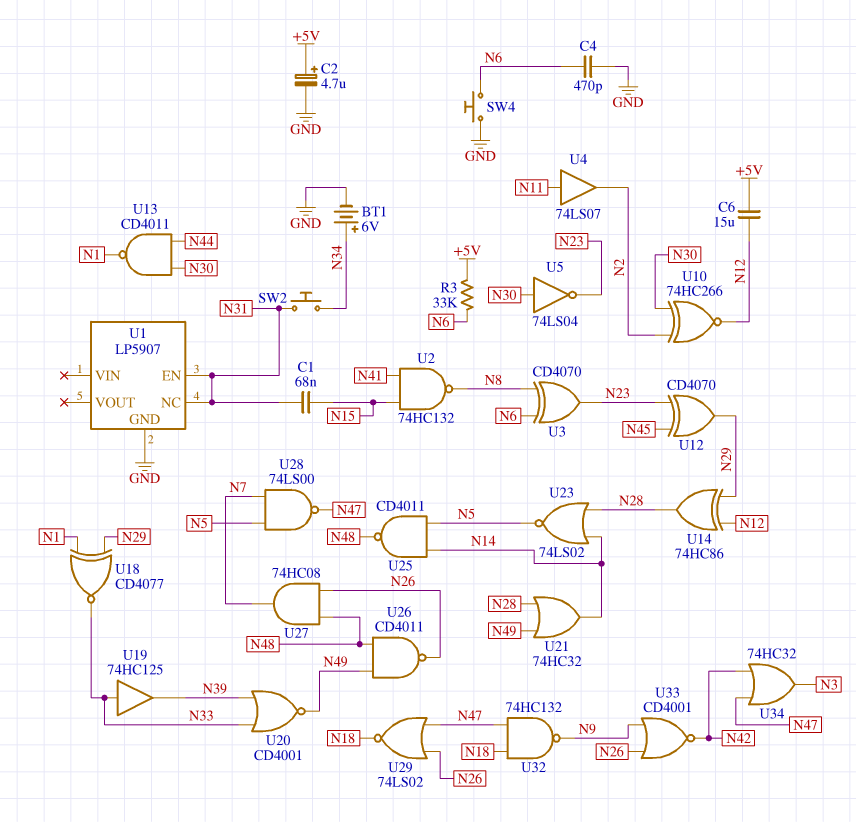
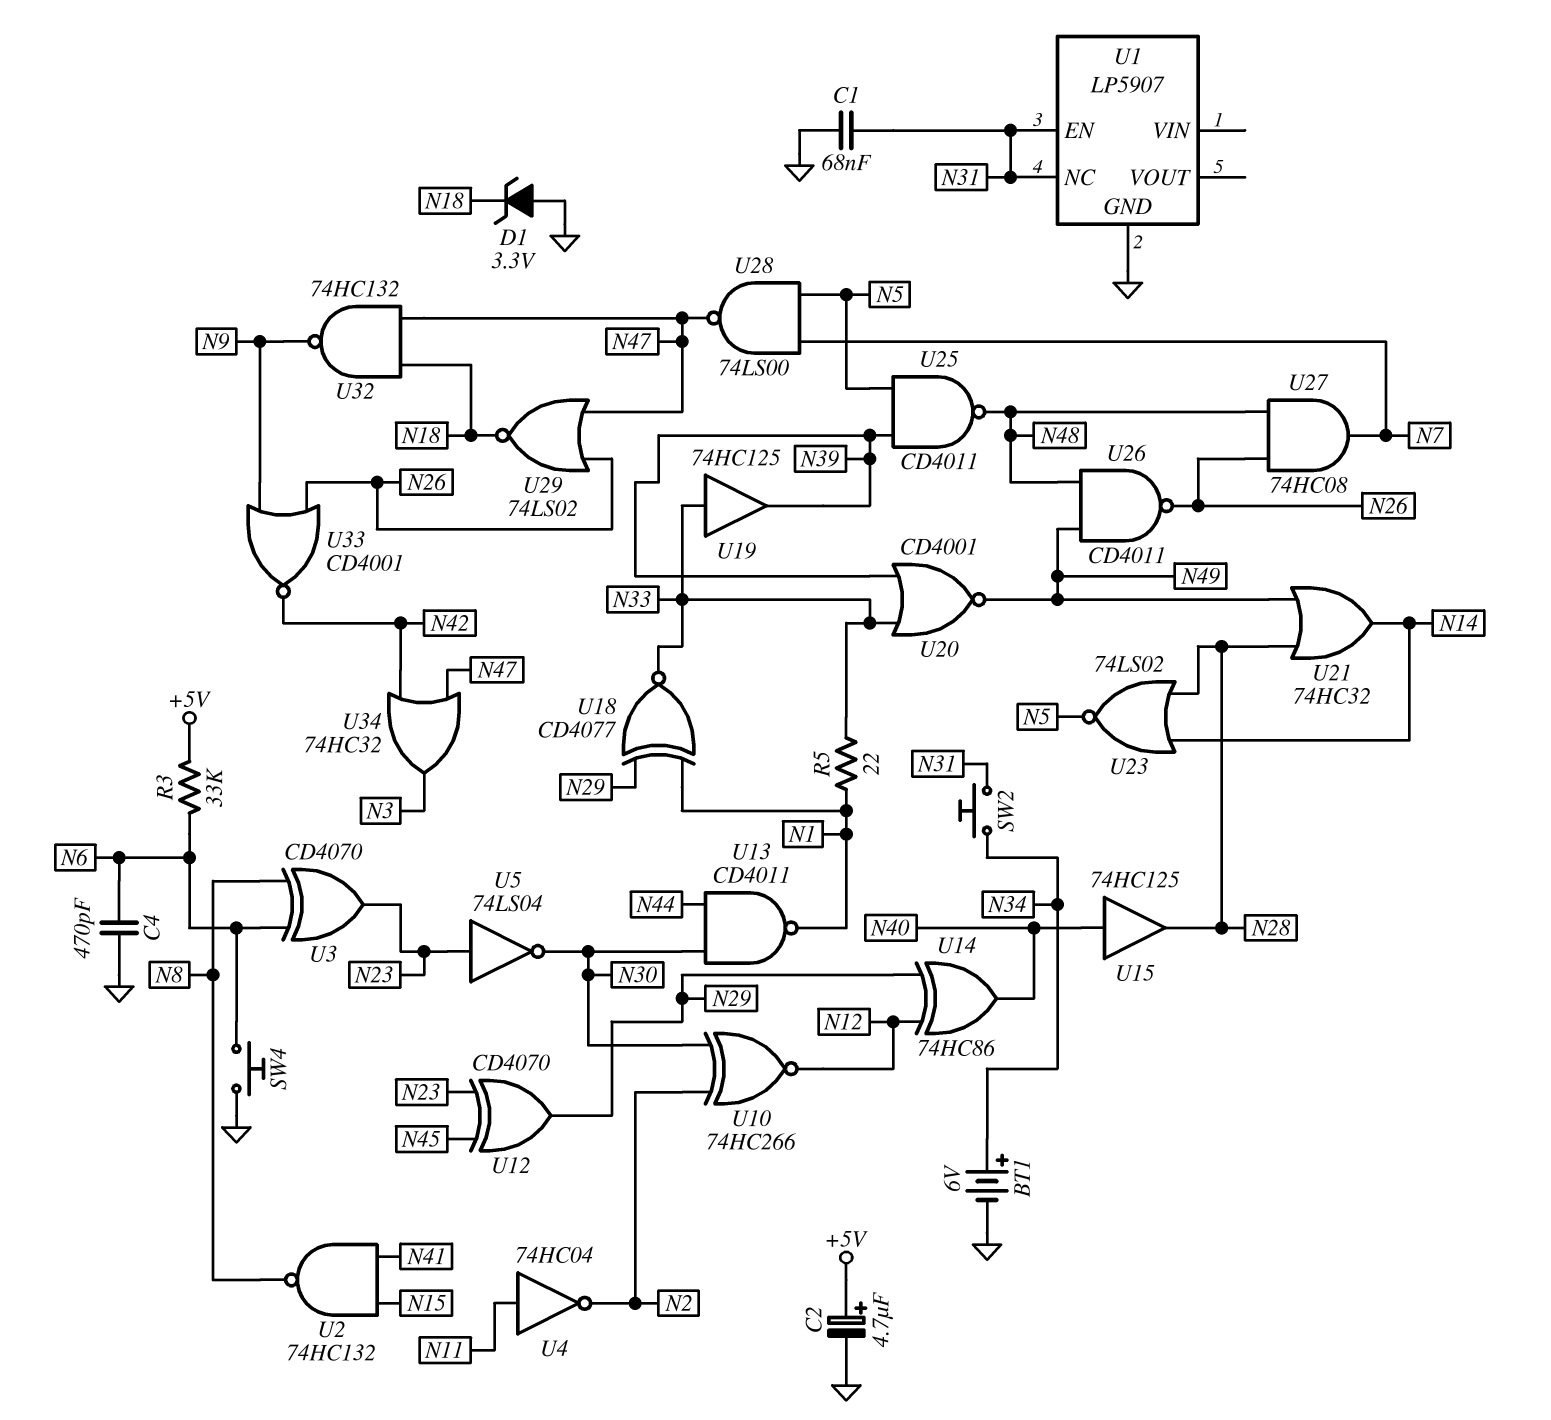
C1: 68nF (N15, N31) -> 68nF (GND, N31)
C6: 15uF (+5V, N12) -> none
D1: none -> zener 3.3V (A GND, K N18)
R5: none -> 22 (N1, N33)
U4: buffer 74LS07 (in N11, out N2) -> NOT 74HC04 (in N11, out N2)
U5: NOT 74LS04 (in N30, out N23) -> NOT 74LS04 (in N23, out N30)
U14: XOR 74HC86 (in N12, in N29, out N28) -> XOR 74HC86 (in N12, in N29, out N40)
U15: none -> buffer 74HC125 (in N40, out N28)
U25: NAND CD4011 (in N5, in N14, out N48) -> NAND CD4011 (in N5, in N39, out N48)

